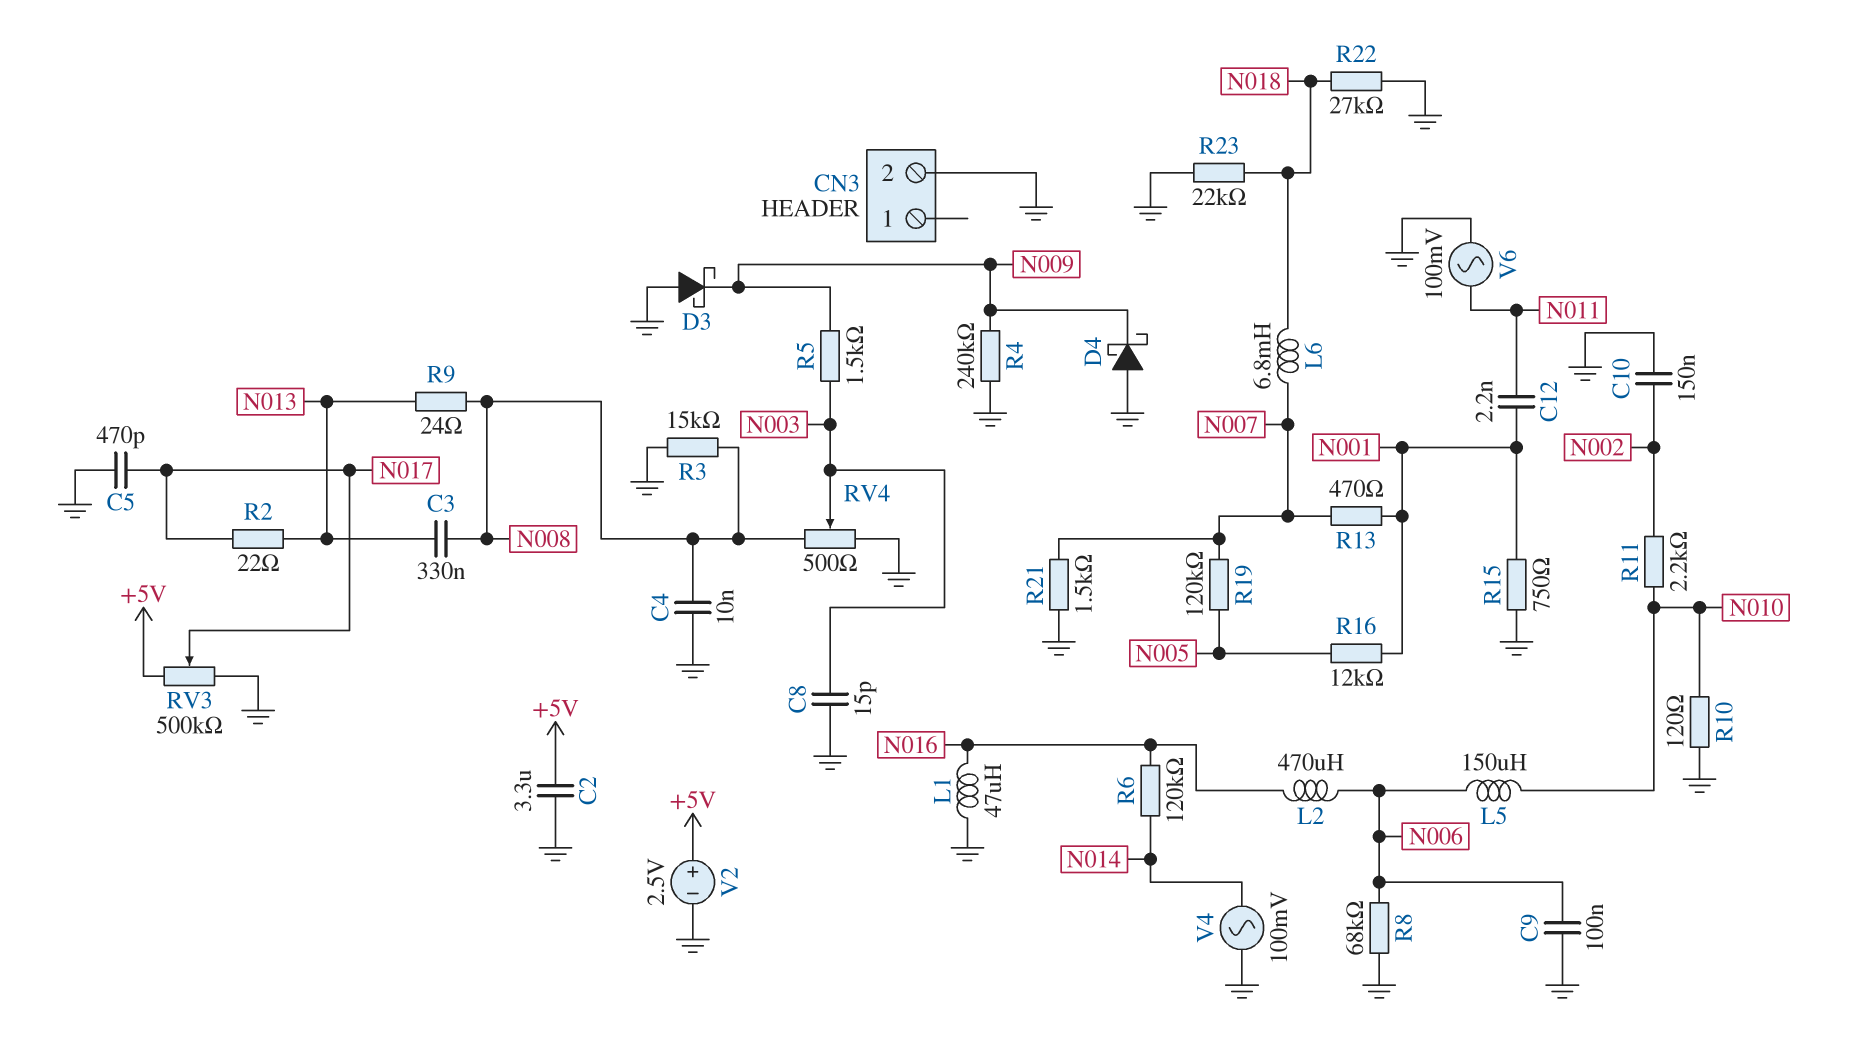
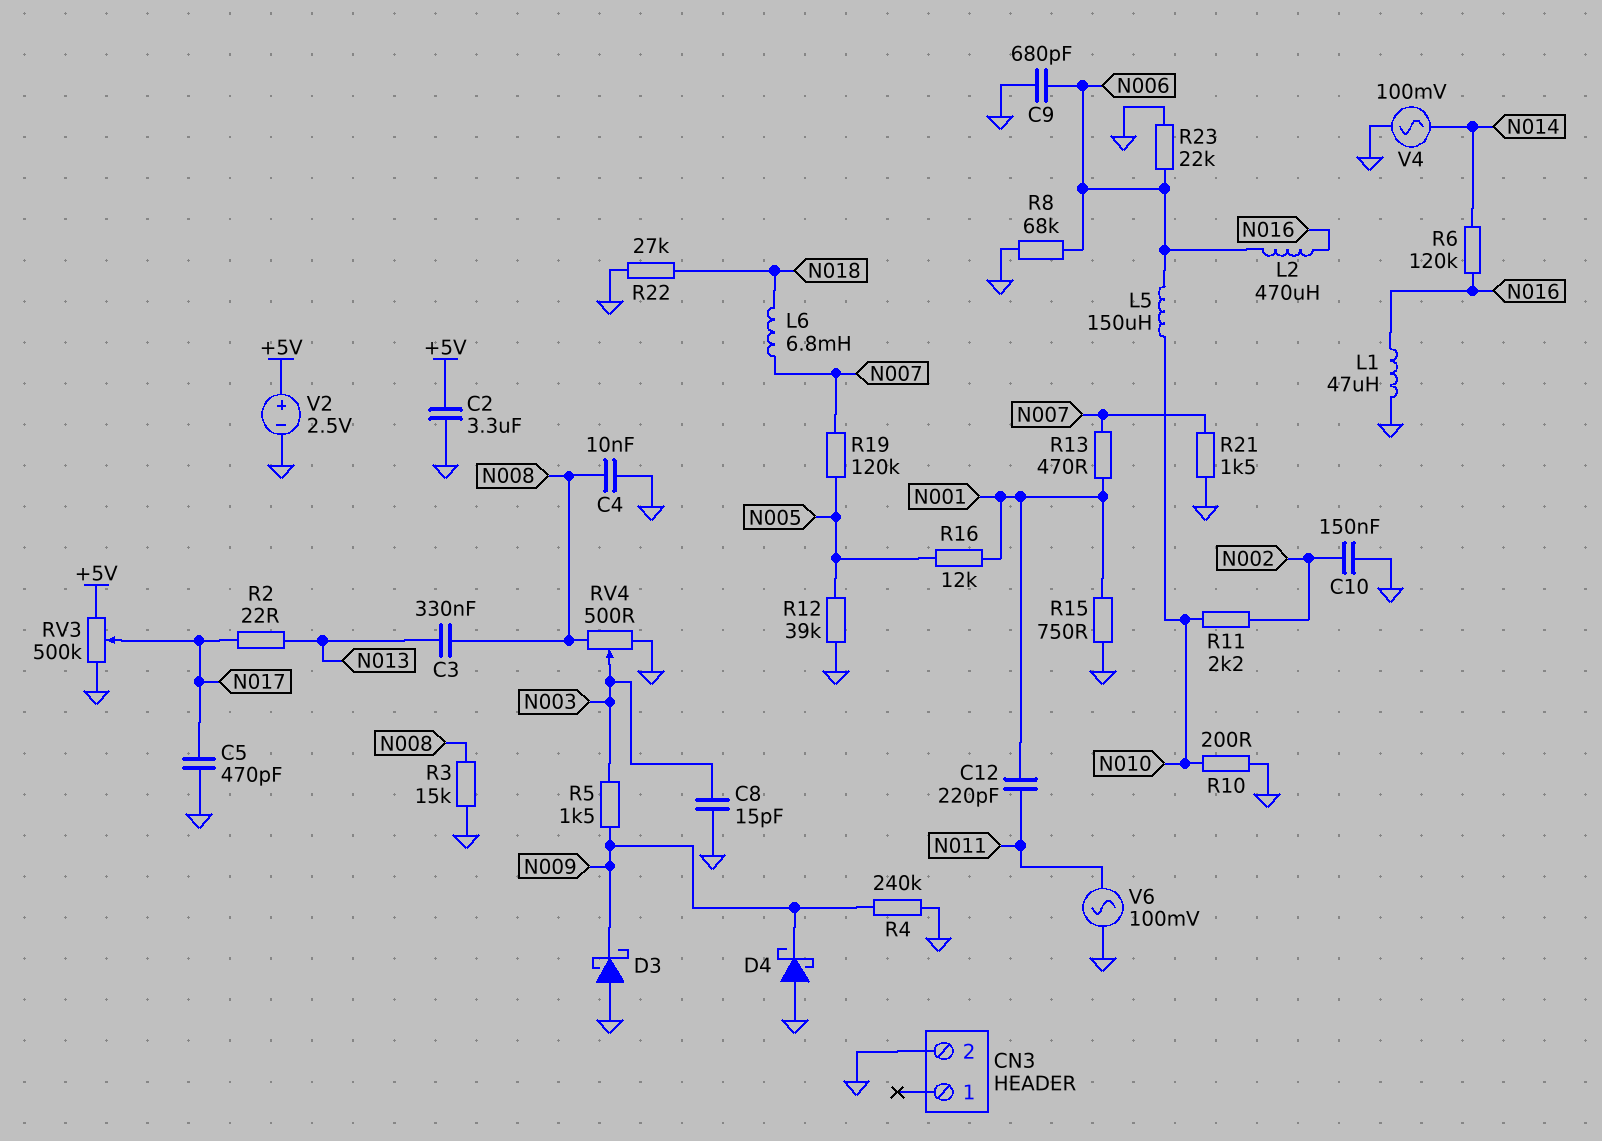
C9: 100nF (GND, N006) -> 680pF (GND, N006)
C12: 2.2nF (N001, N011) -> 220pF (N001, N011)
R9: 24 (N008, N013) -> none
R10: 120 (GND, N010) -> 200 (GND, N010)
R12: none -> 39k (GND, N005)
R23: 22k (GND, N018) -> 22k (GND, N006)

